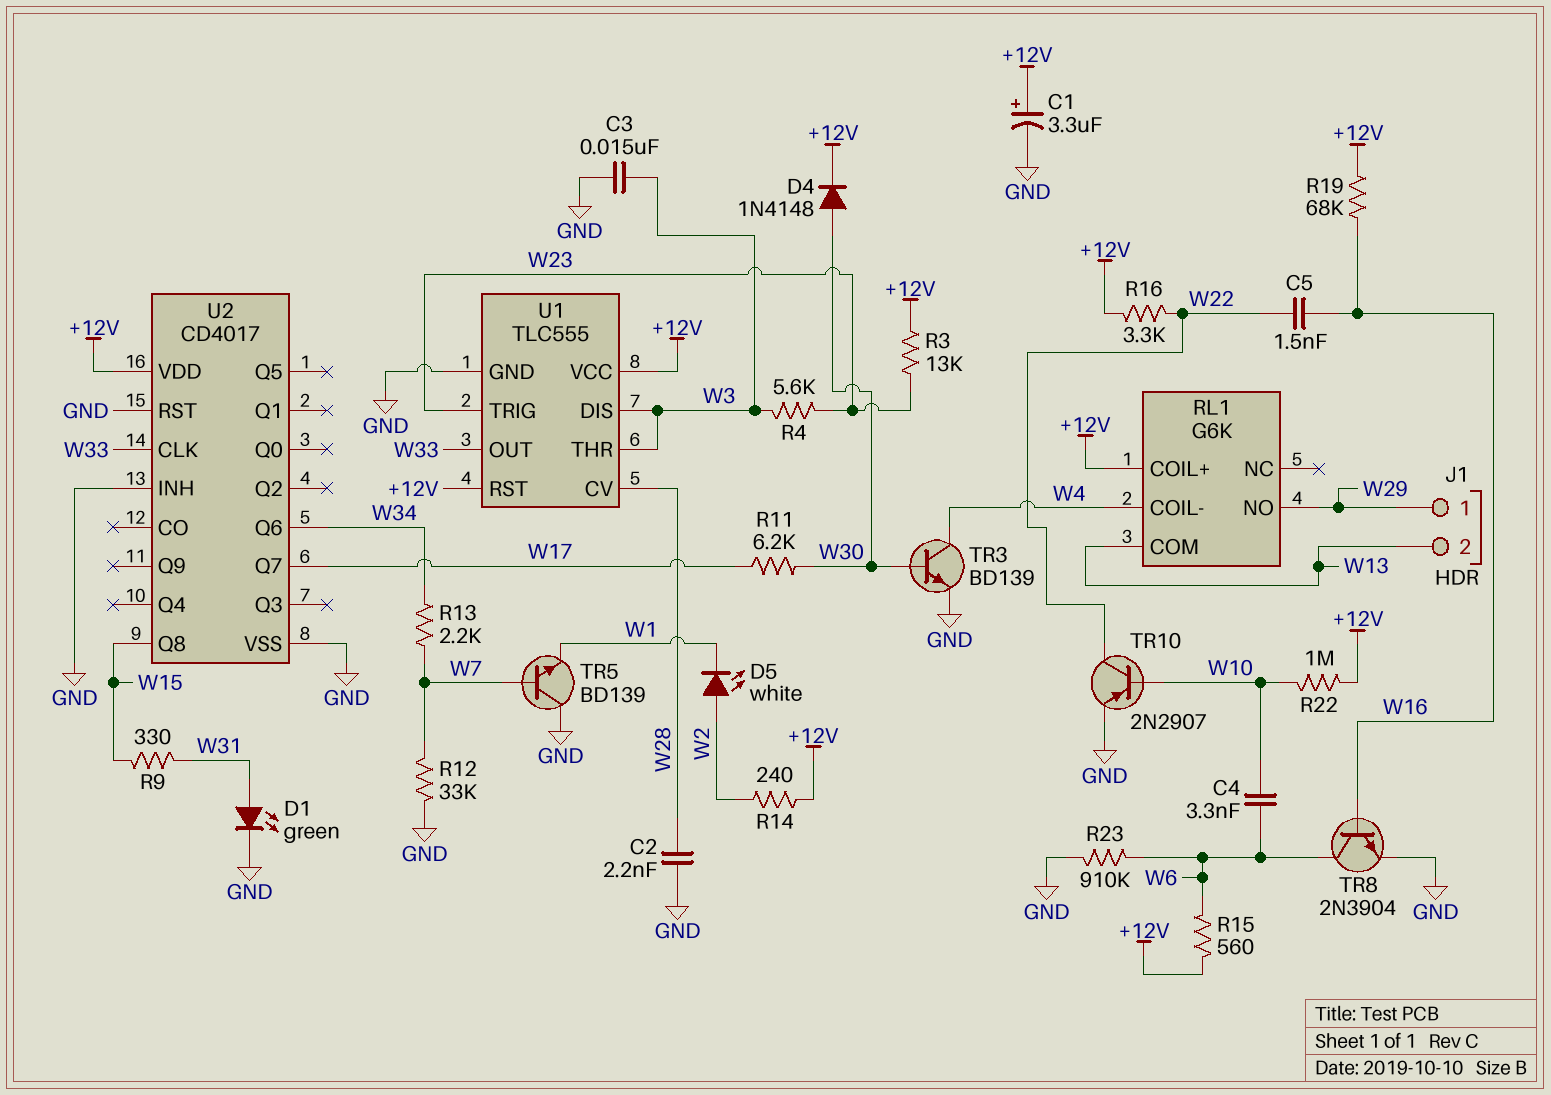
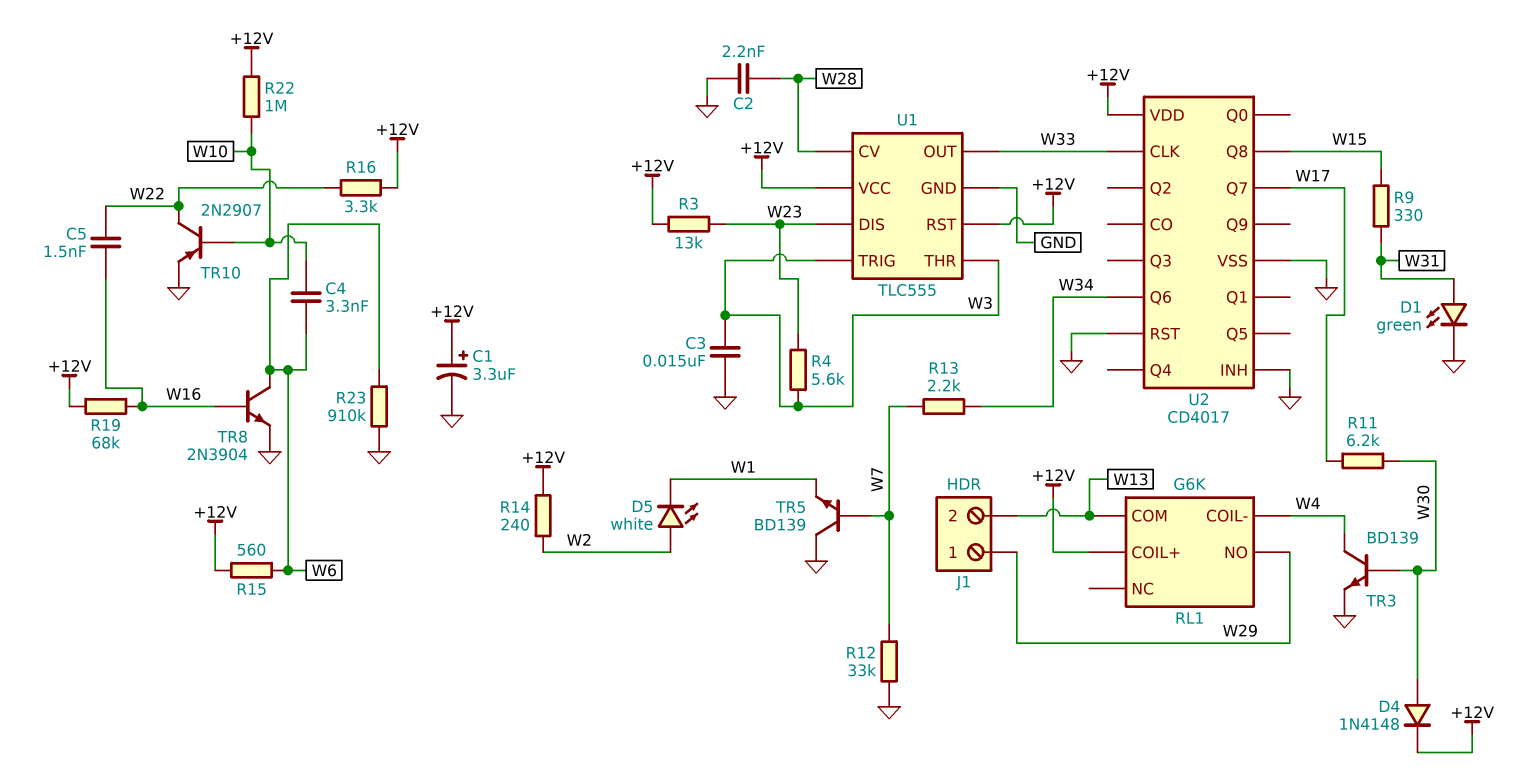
U1 pin DIS: W3 -> W23
U1 pin TRIG: W23 -> W3

